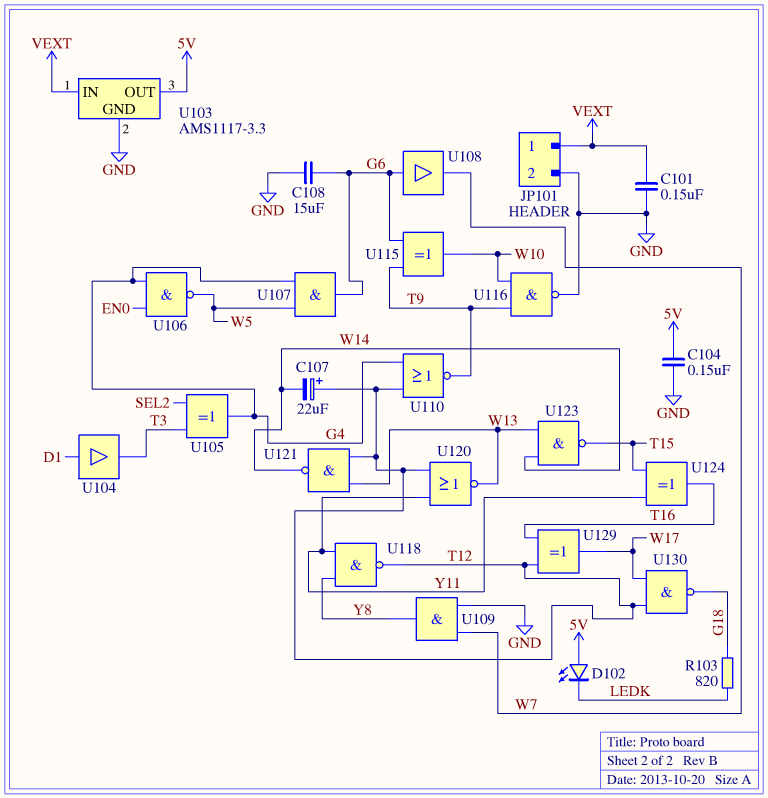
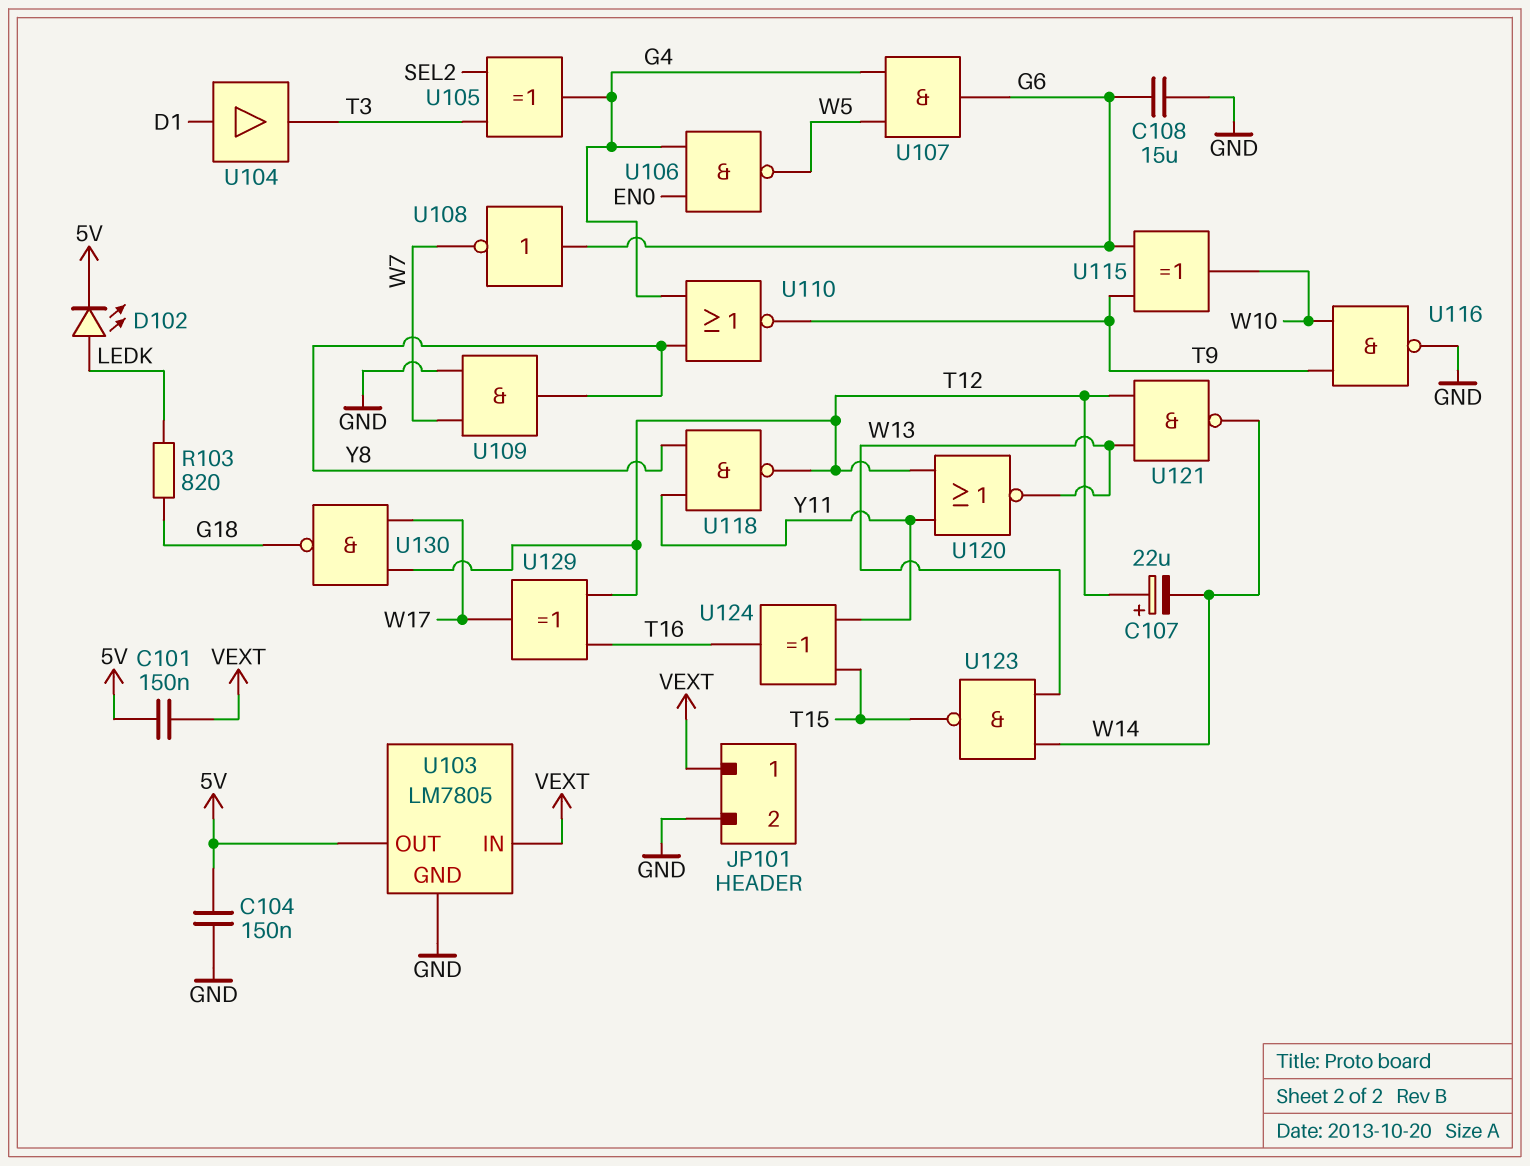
C101: 150nF (GND, VEXT) -> 150nF (5V, VEXT)
D102: LED (A 5V, K LEDK) -> LED (A LEDK, K 5V)
U103: AMS1117-3.3 -> LM7805
U108: buffer (in G6, out W7) -> NOT (in G6, out W7)
U110: NOR (in G4, in T12, out T9) -> NOR (in G4, in Y8, out T9)

